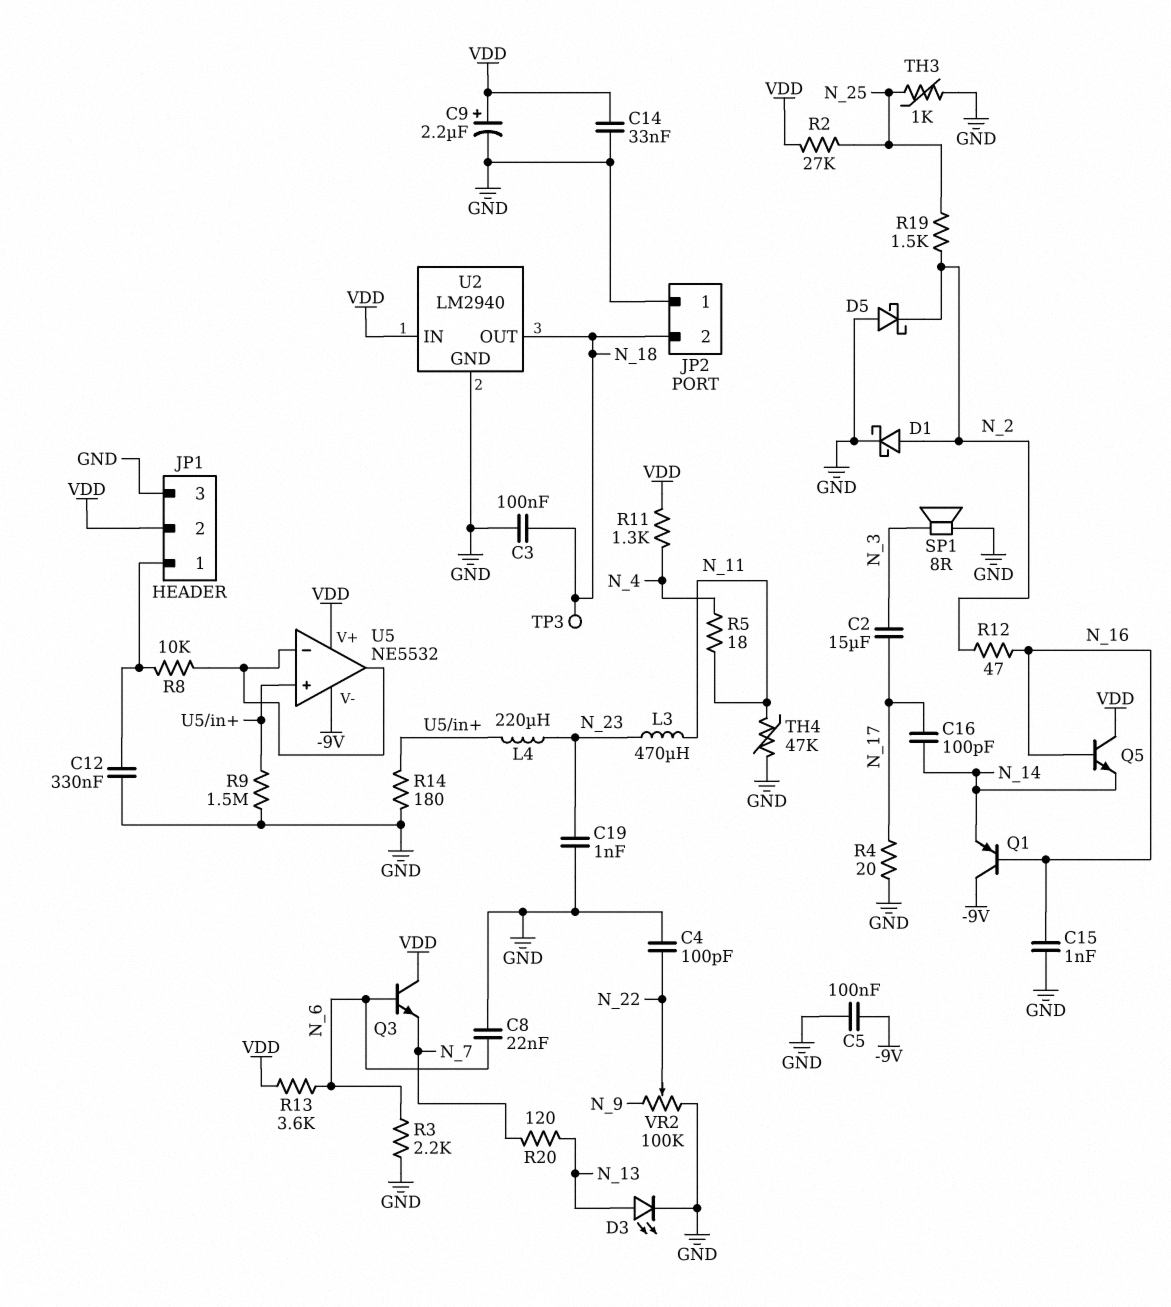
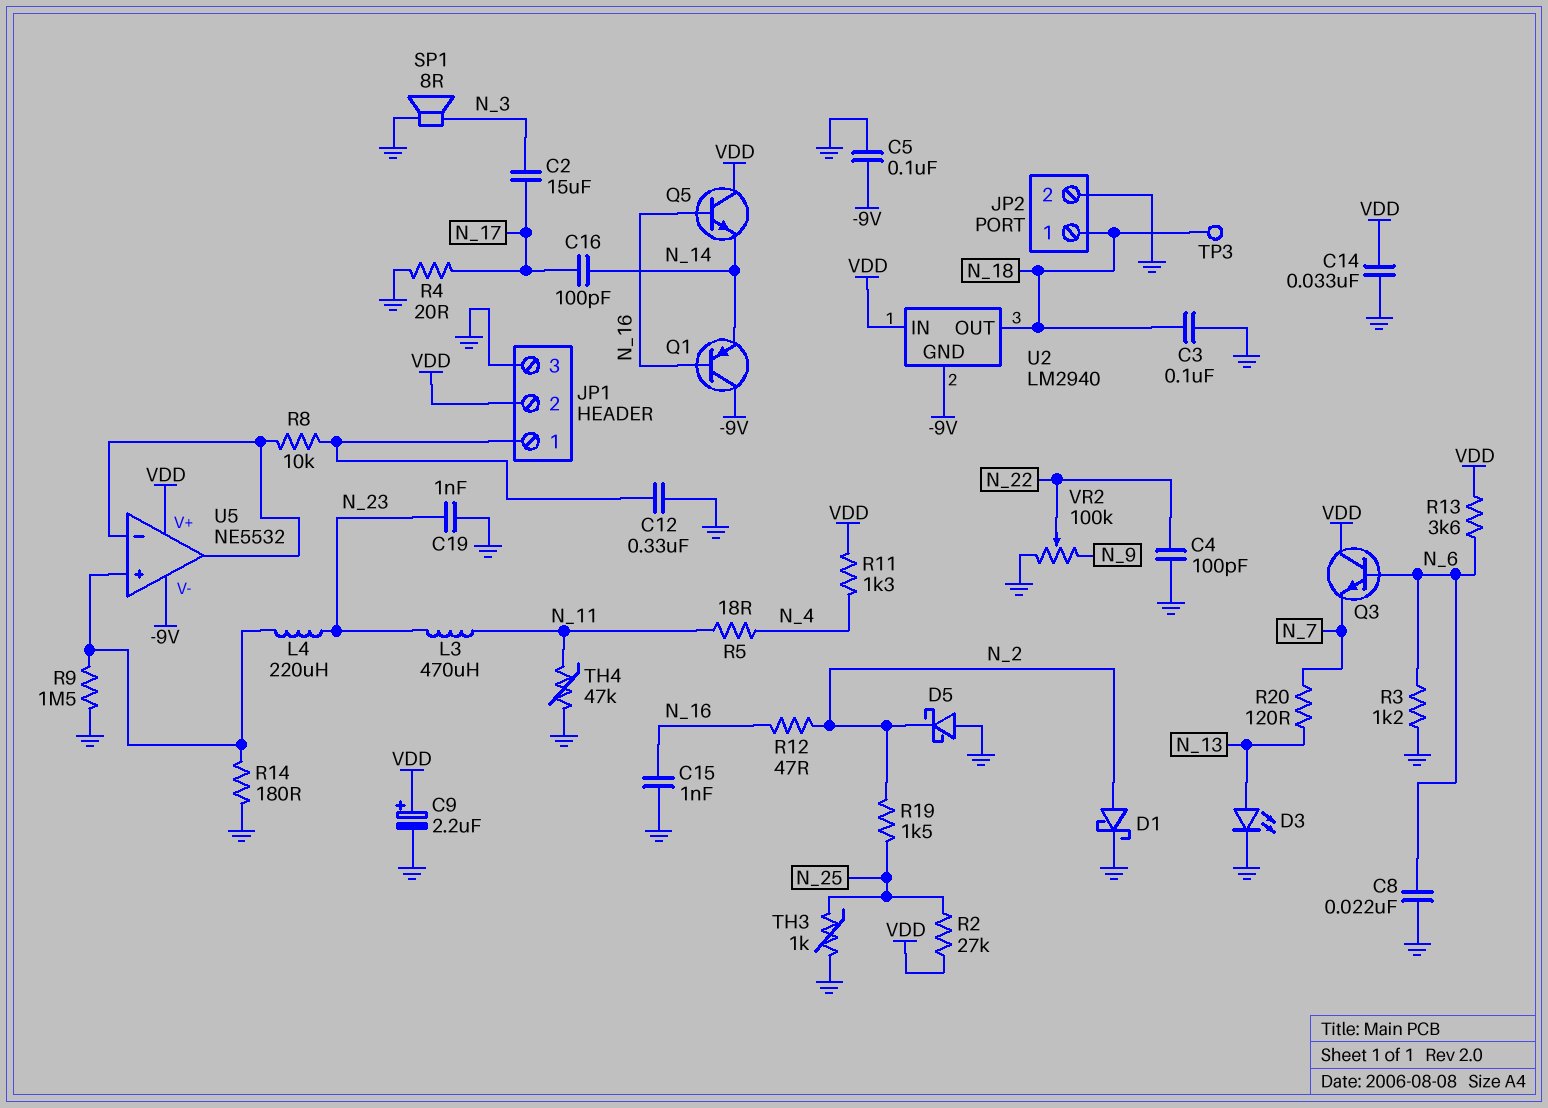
JP2 pin 1: GND -> N_18
JP2 pin 2: N_18 -> GND
R3: 2.2k (GND, N_6) -> 1.2k (GND, N_6)
U2 pin GND: GND -> -9V

